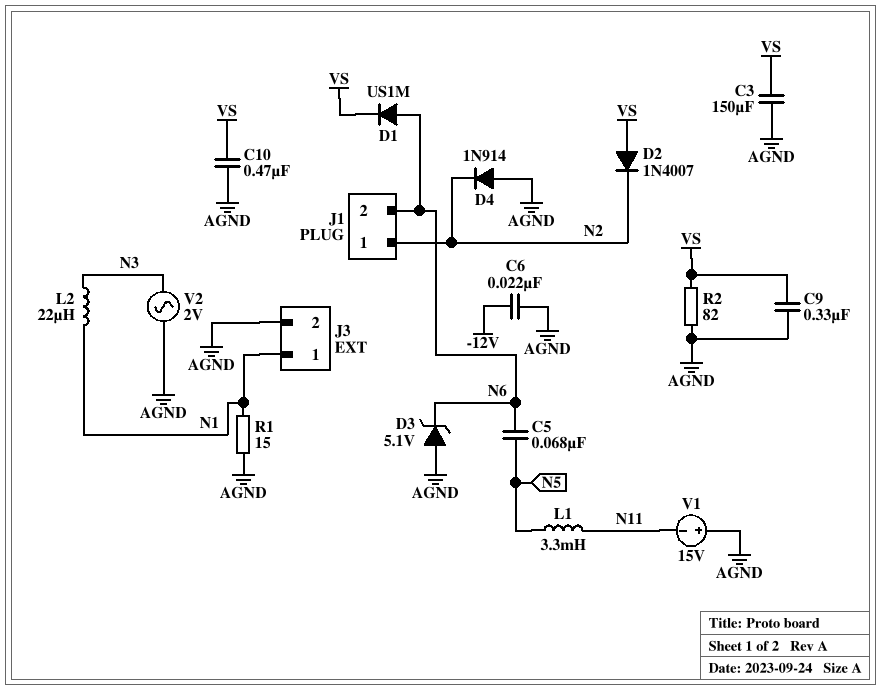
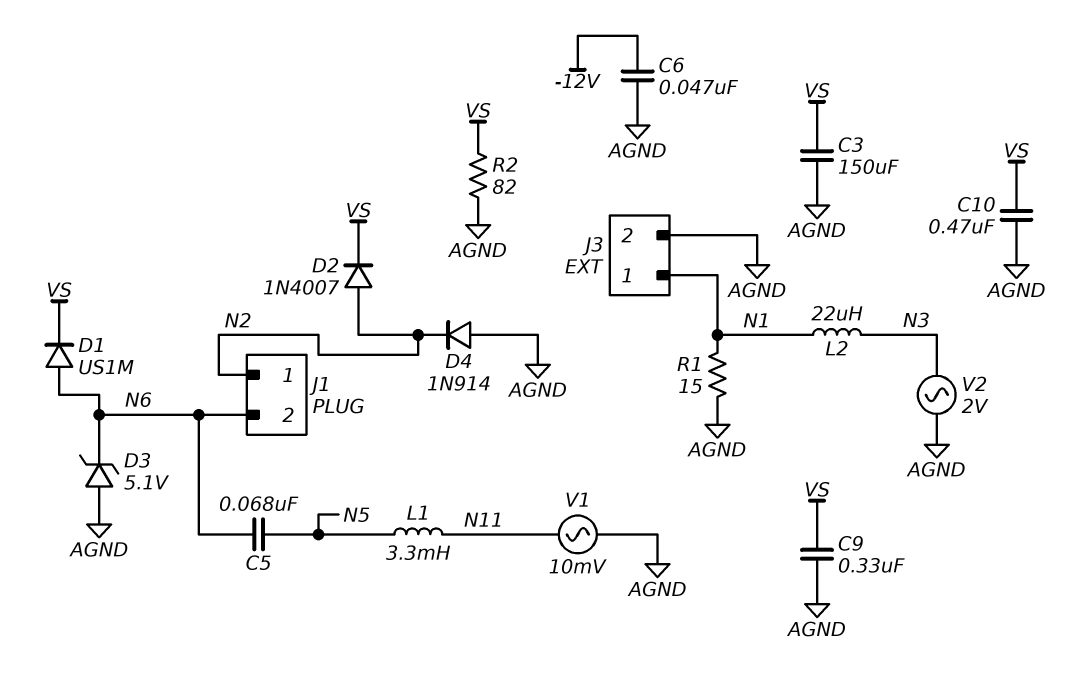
C6: 22nF (-12V, AGND) -> 47nF (-12V, AGND)
D2: diode 1N4007 (A VS, K N2) -> diode 1N4007 (A N2, K VS)
V1: 15V (plus AGND, minus N11) -> AC 10mV (AGND, N11)

